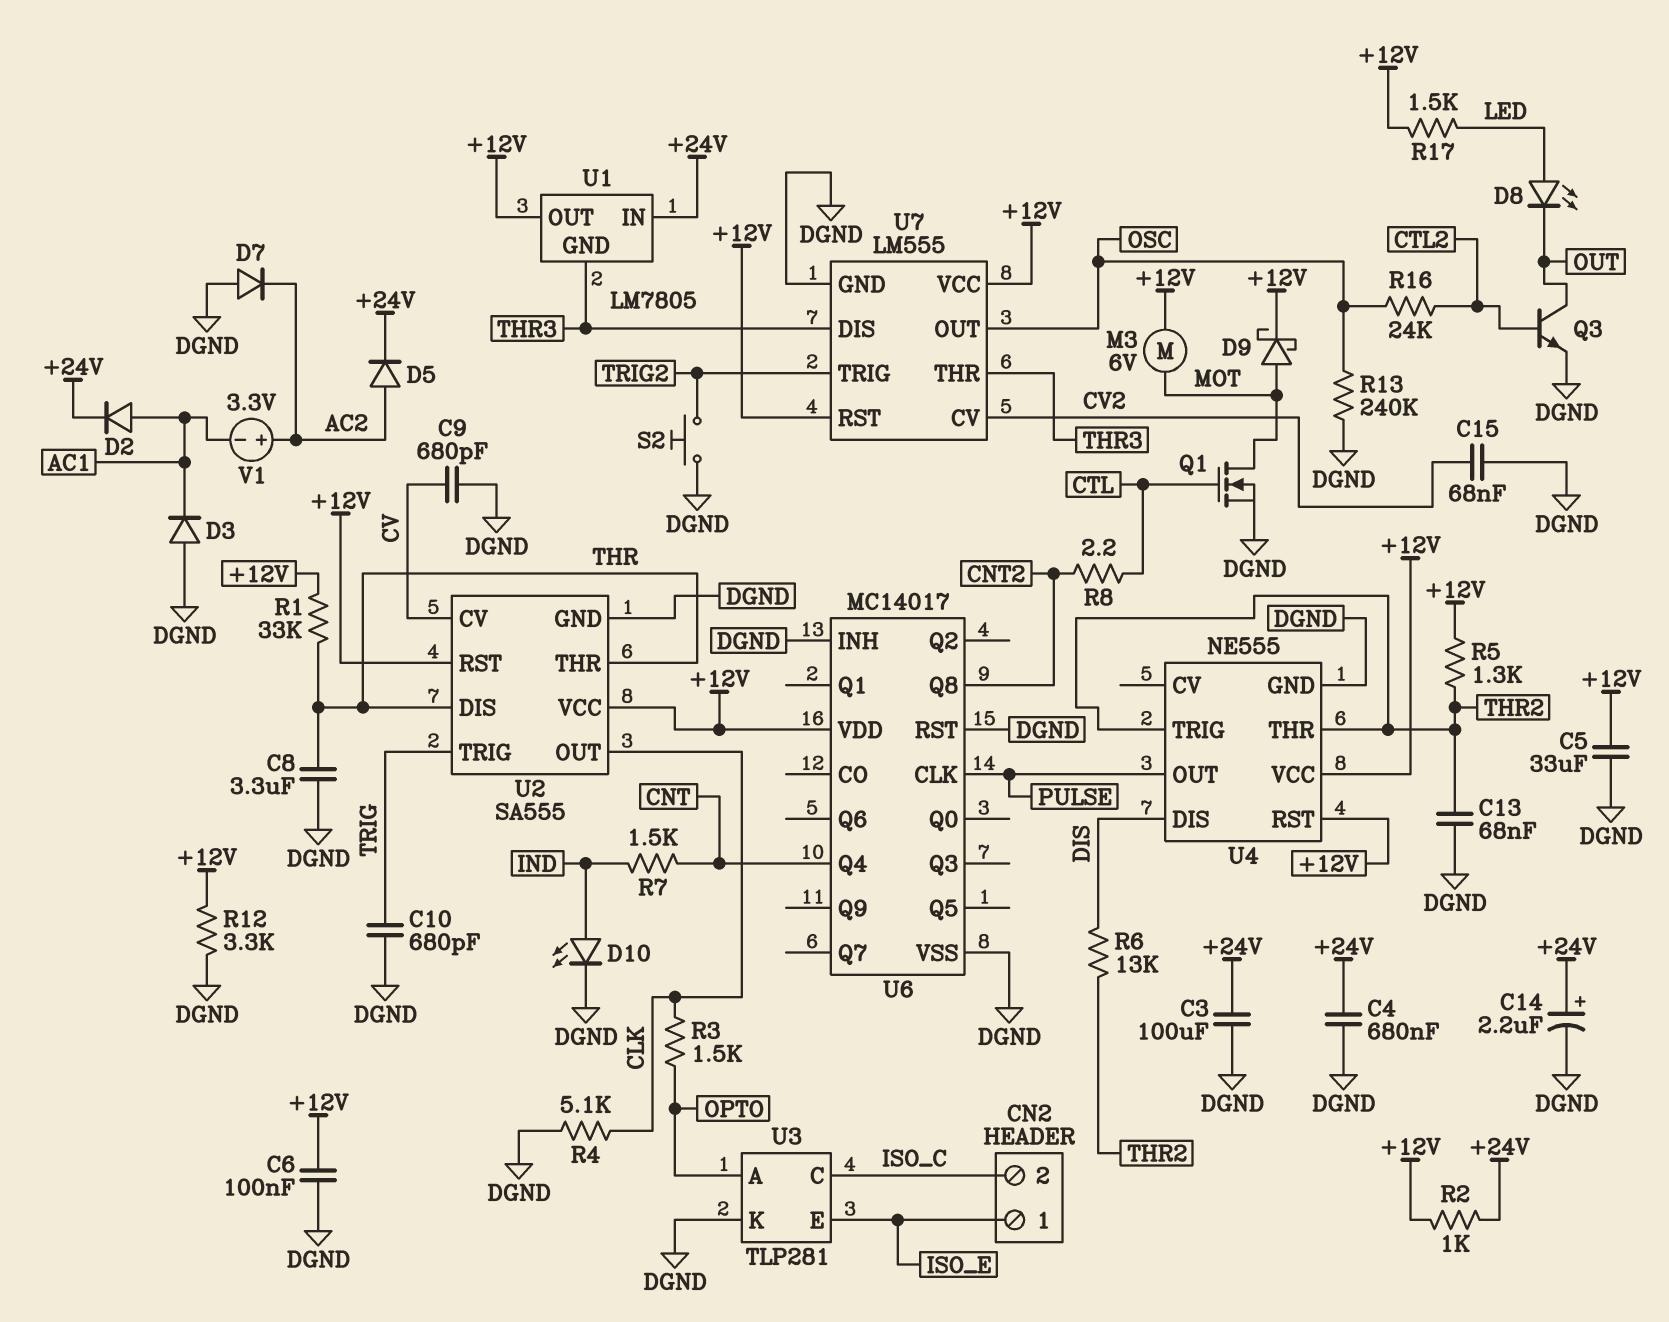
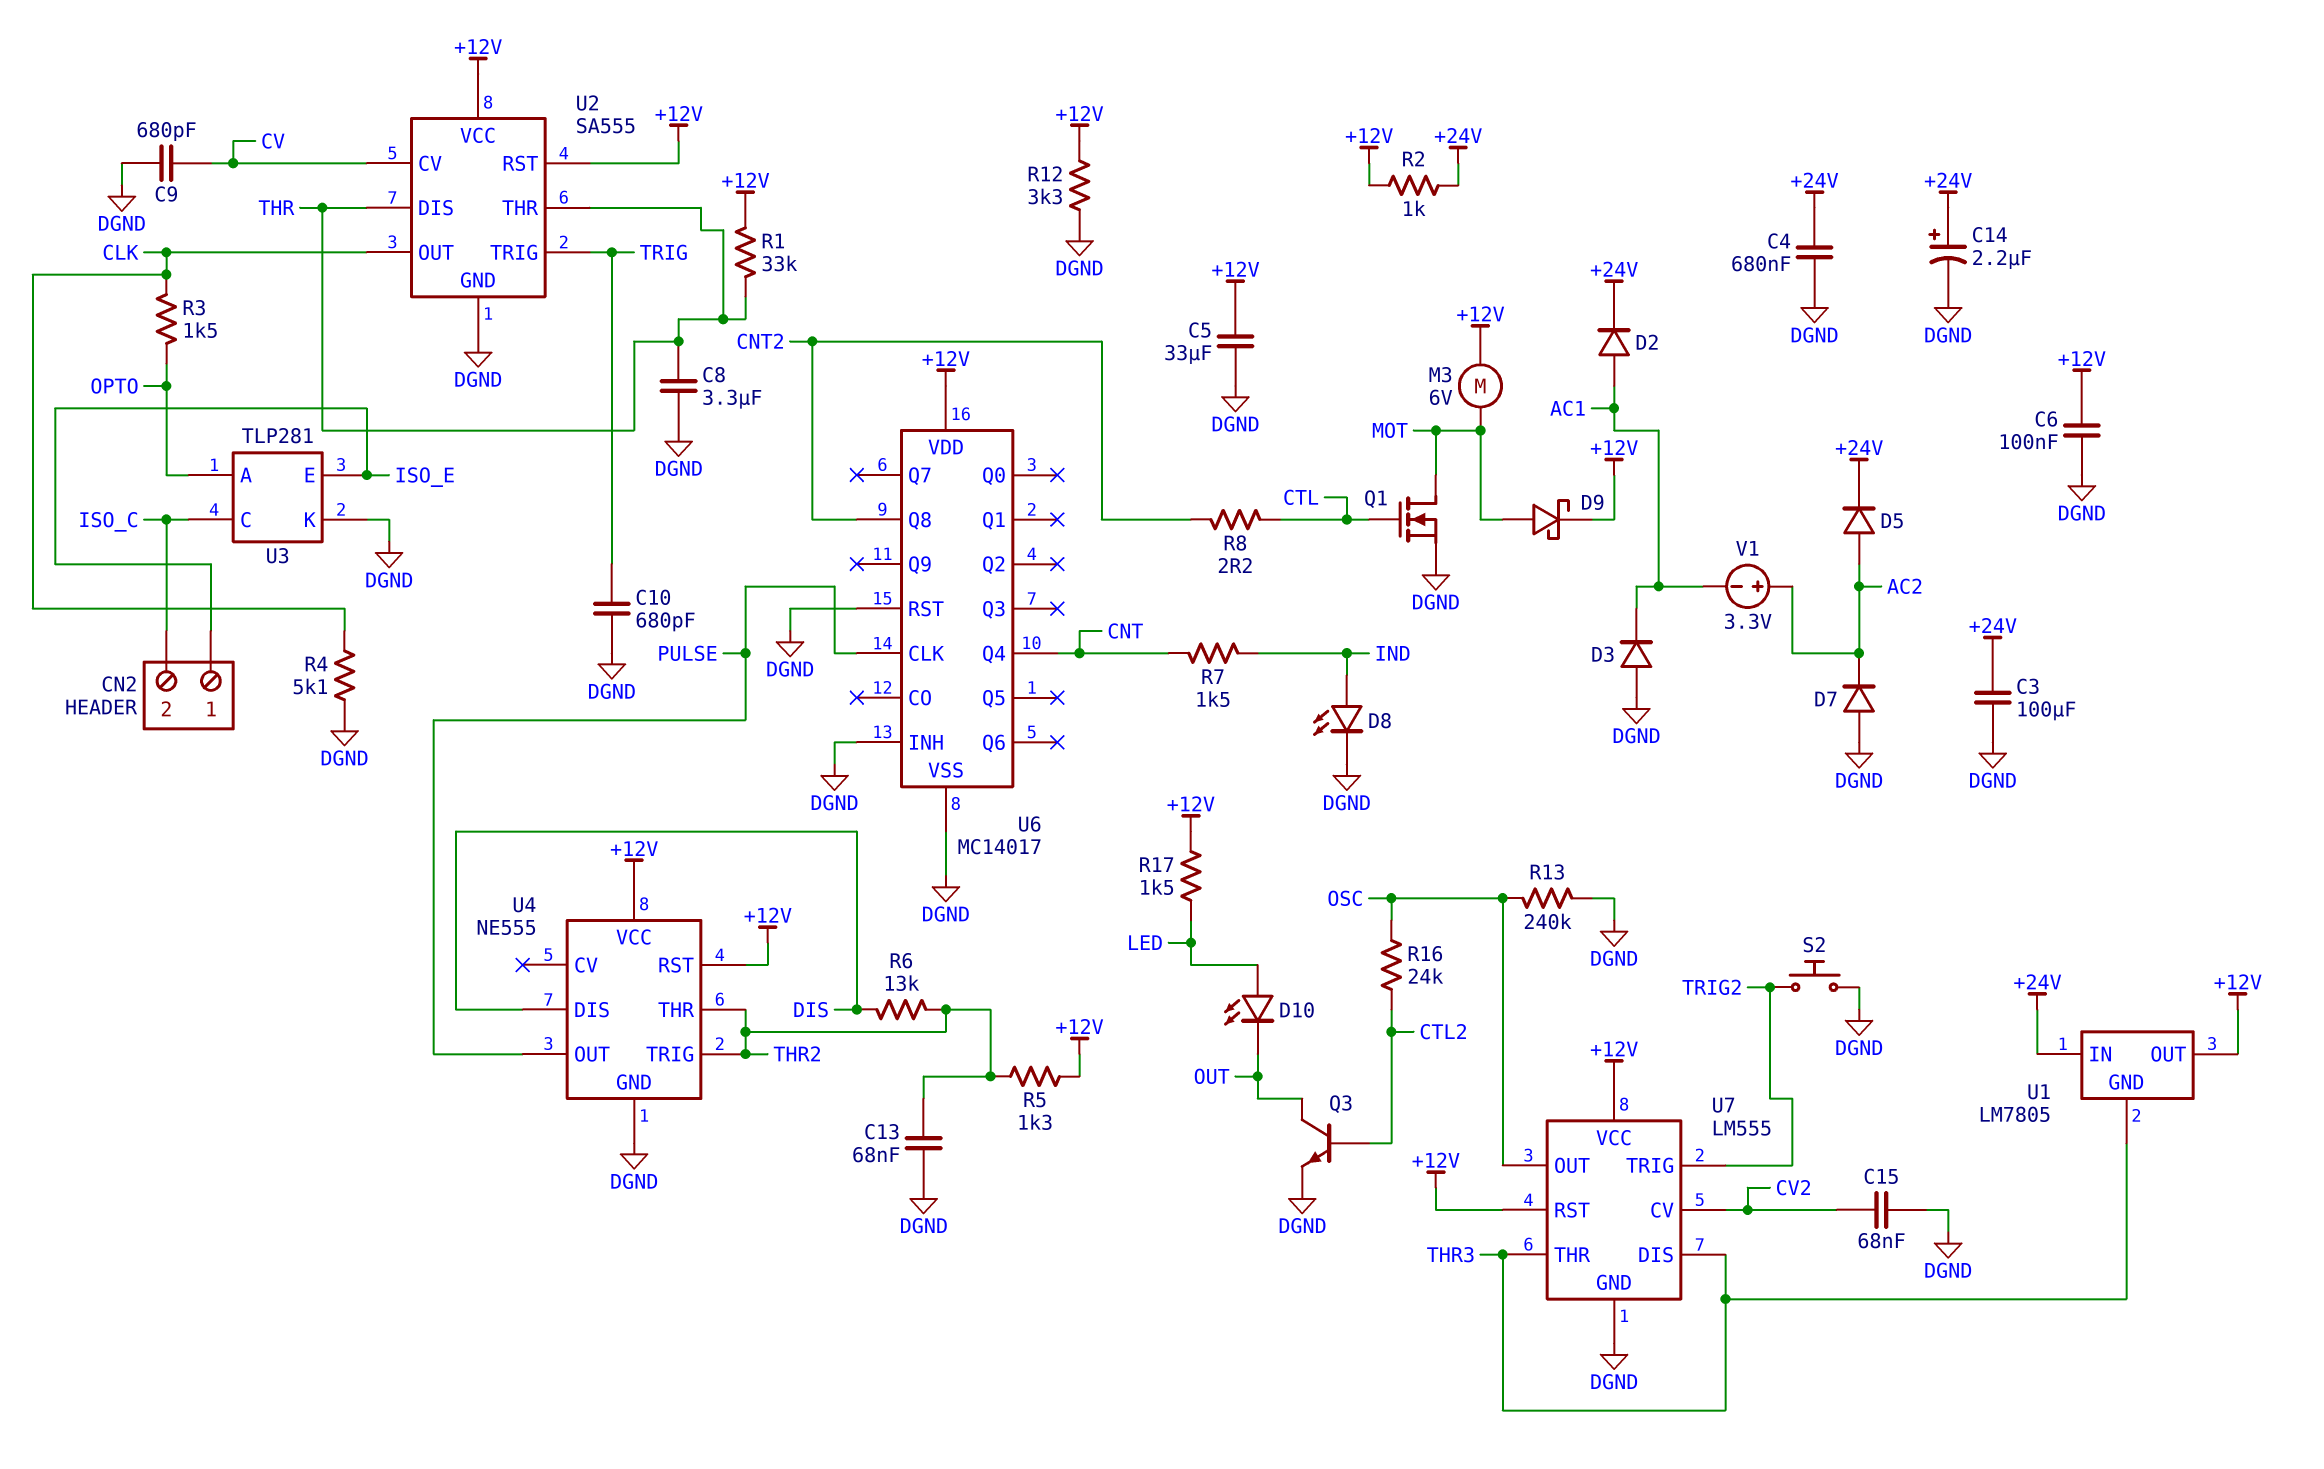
D8: LED (A LED, K OUT) -> LED (A IND, K DGND)
D10: LED (A IND, K DGND) -> LED (A LED, K OUT)

